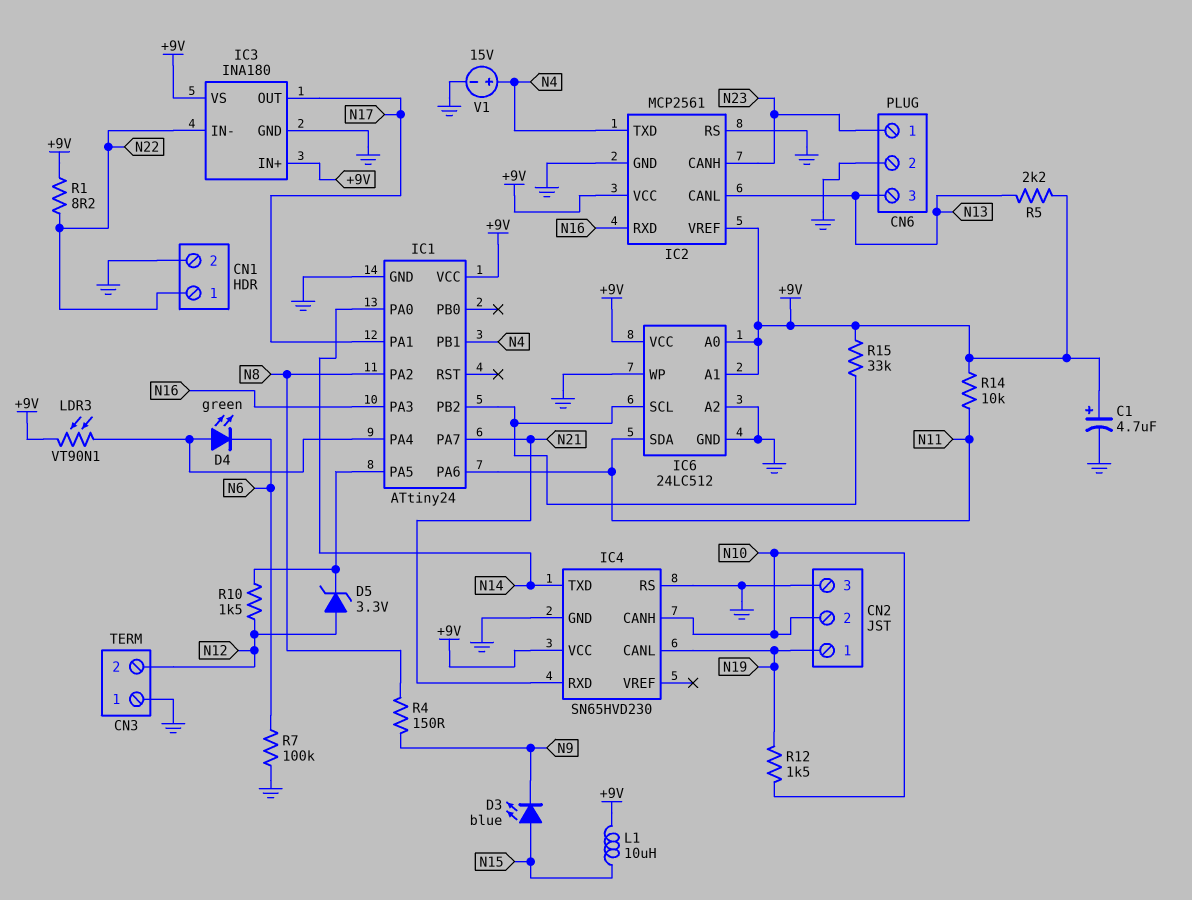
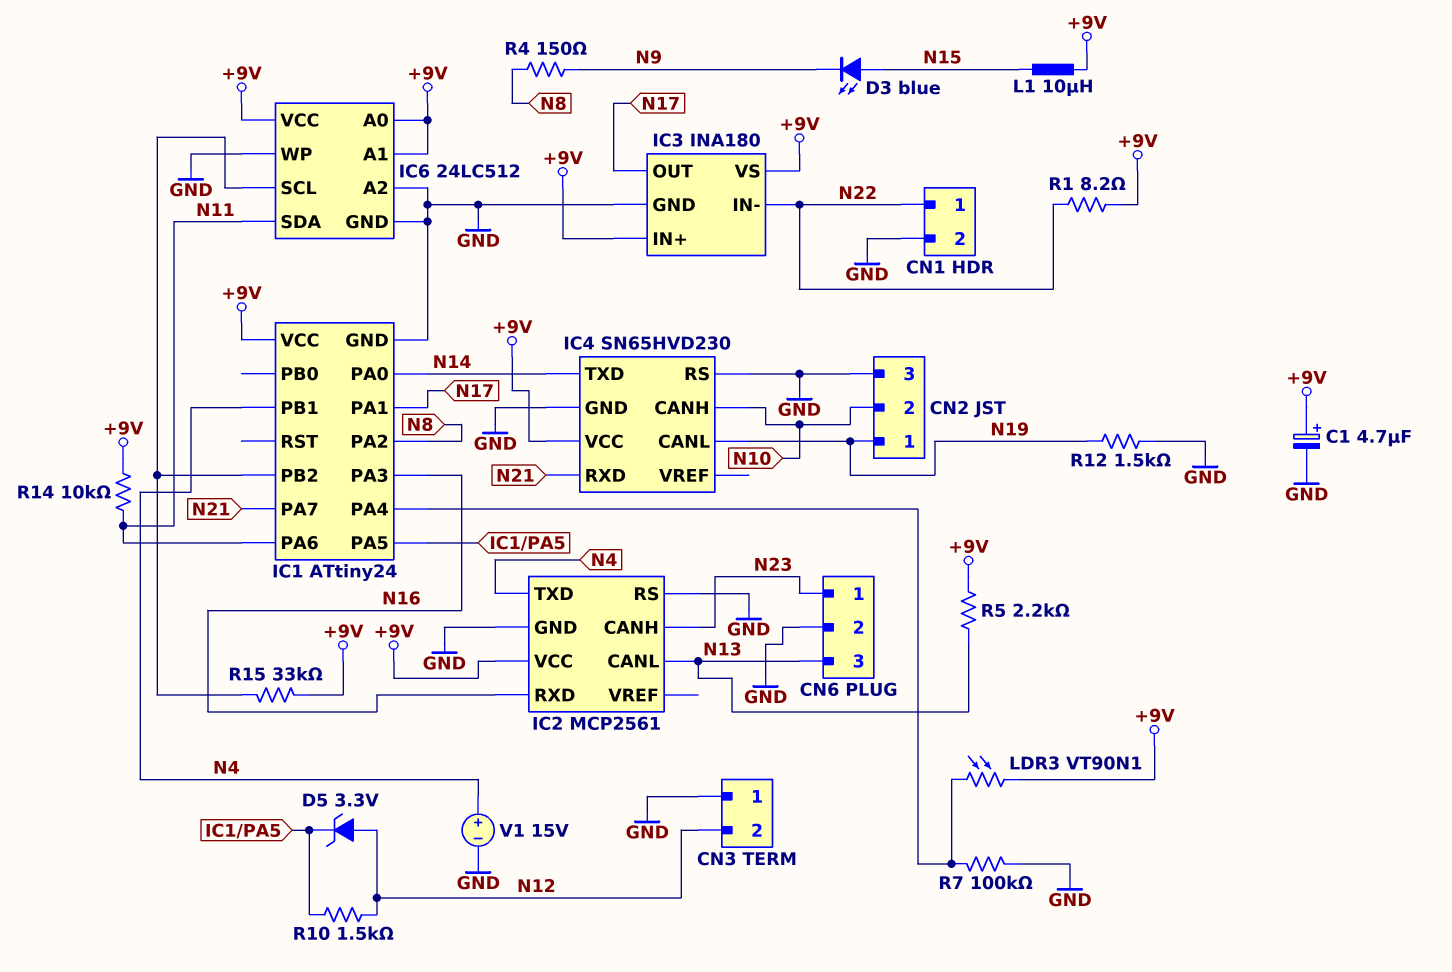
D4: LED green (A IC1/PA4, K N6) -> none
IC2 pin VREF: +9V -> none
R7: 100k (GND, N6) -> 100k (GND, IC1/PA4)
R12: 1.5k (N10, N19) -> 1.5k (GND, N19)

